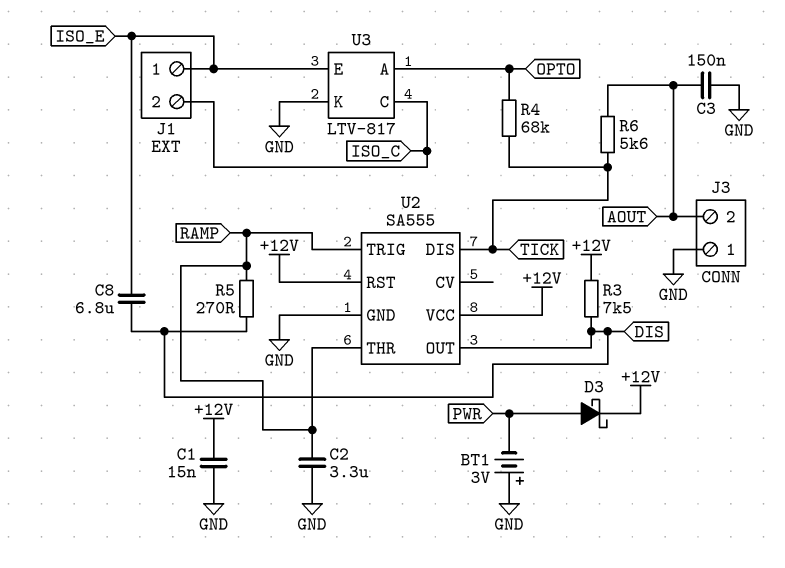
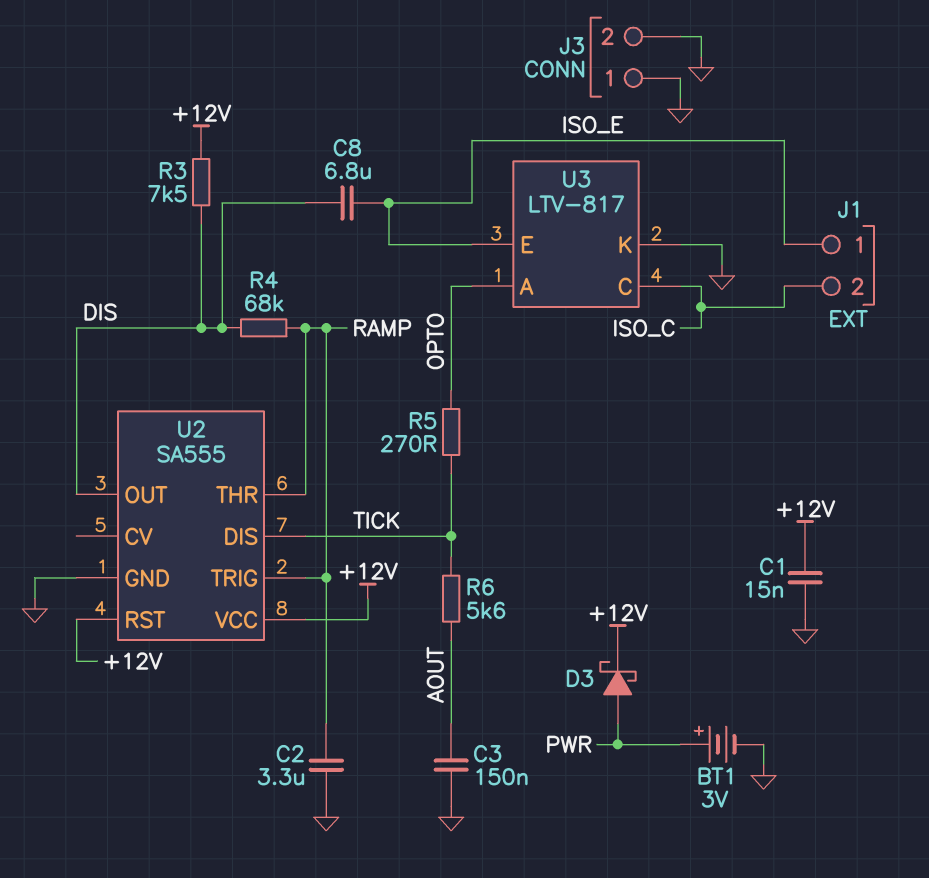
BT1: 3V (plus GND, minus PWR) -> 3V (plus PWR, minus GND)
J3 pin 2: AOUT -> GND
R4: 68k (OPTO, TICK) -> 68k (DIS, RAMP)
R5: 270 (DIS, RAMP) -> 270 (OPTO, TICK)

